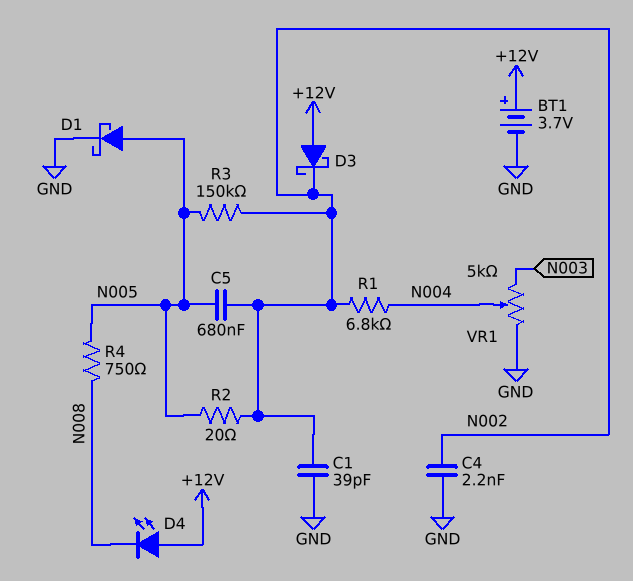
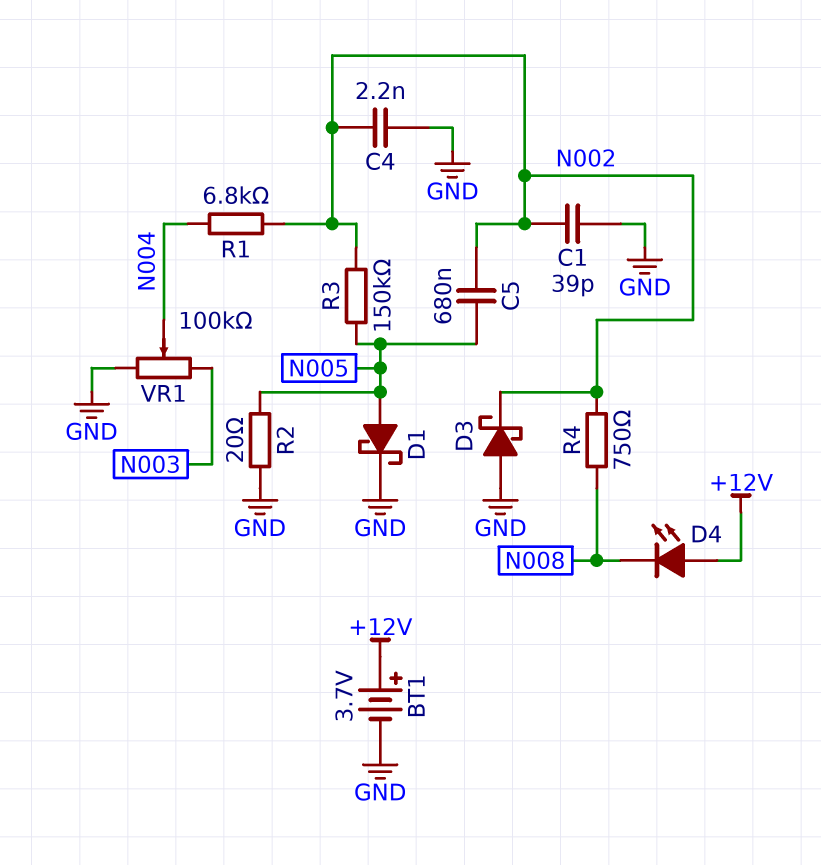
D3: schottky (A +12V, K N002) -> schottky (A GND, K N002)
R2: 20 (N002, N005) -> 20 (GND, N005)
R4: 750 (N005, N008) -> 750 (N002, N008)
VR1: 5k (GND, N003, wiper N004) -> 100k (GND, N003, wiper N004)

